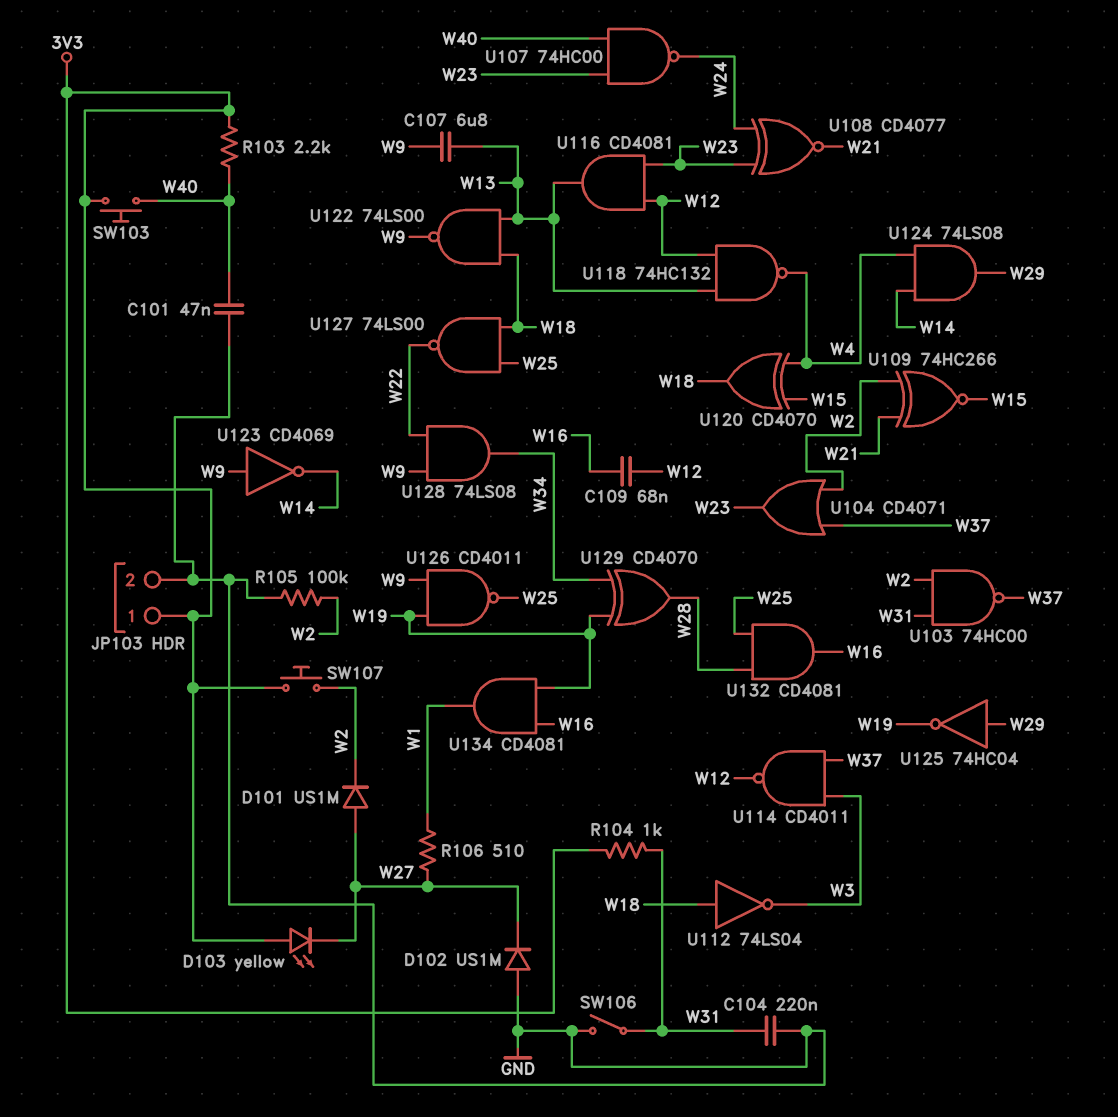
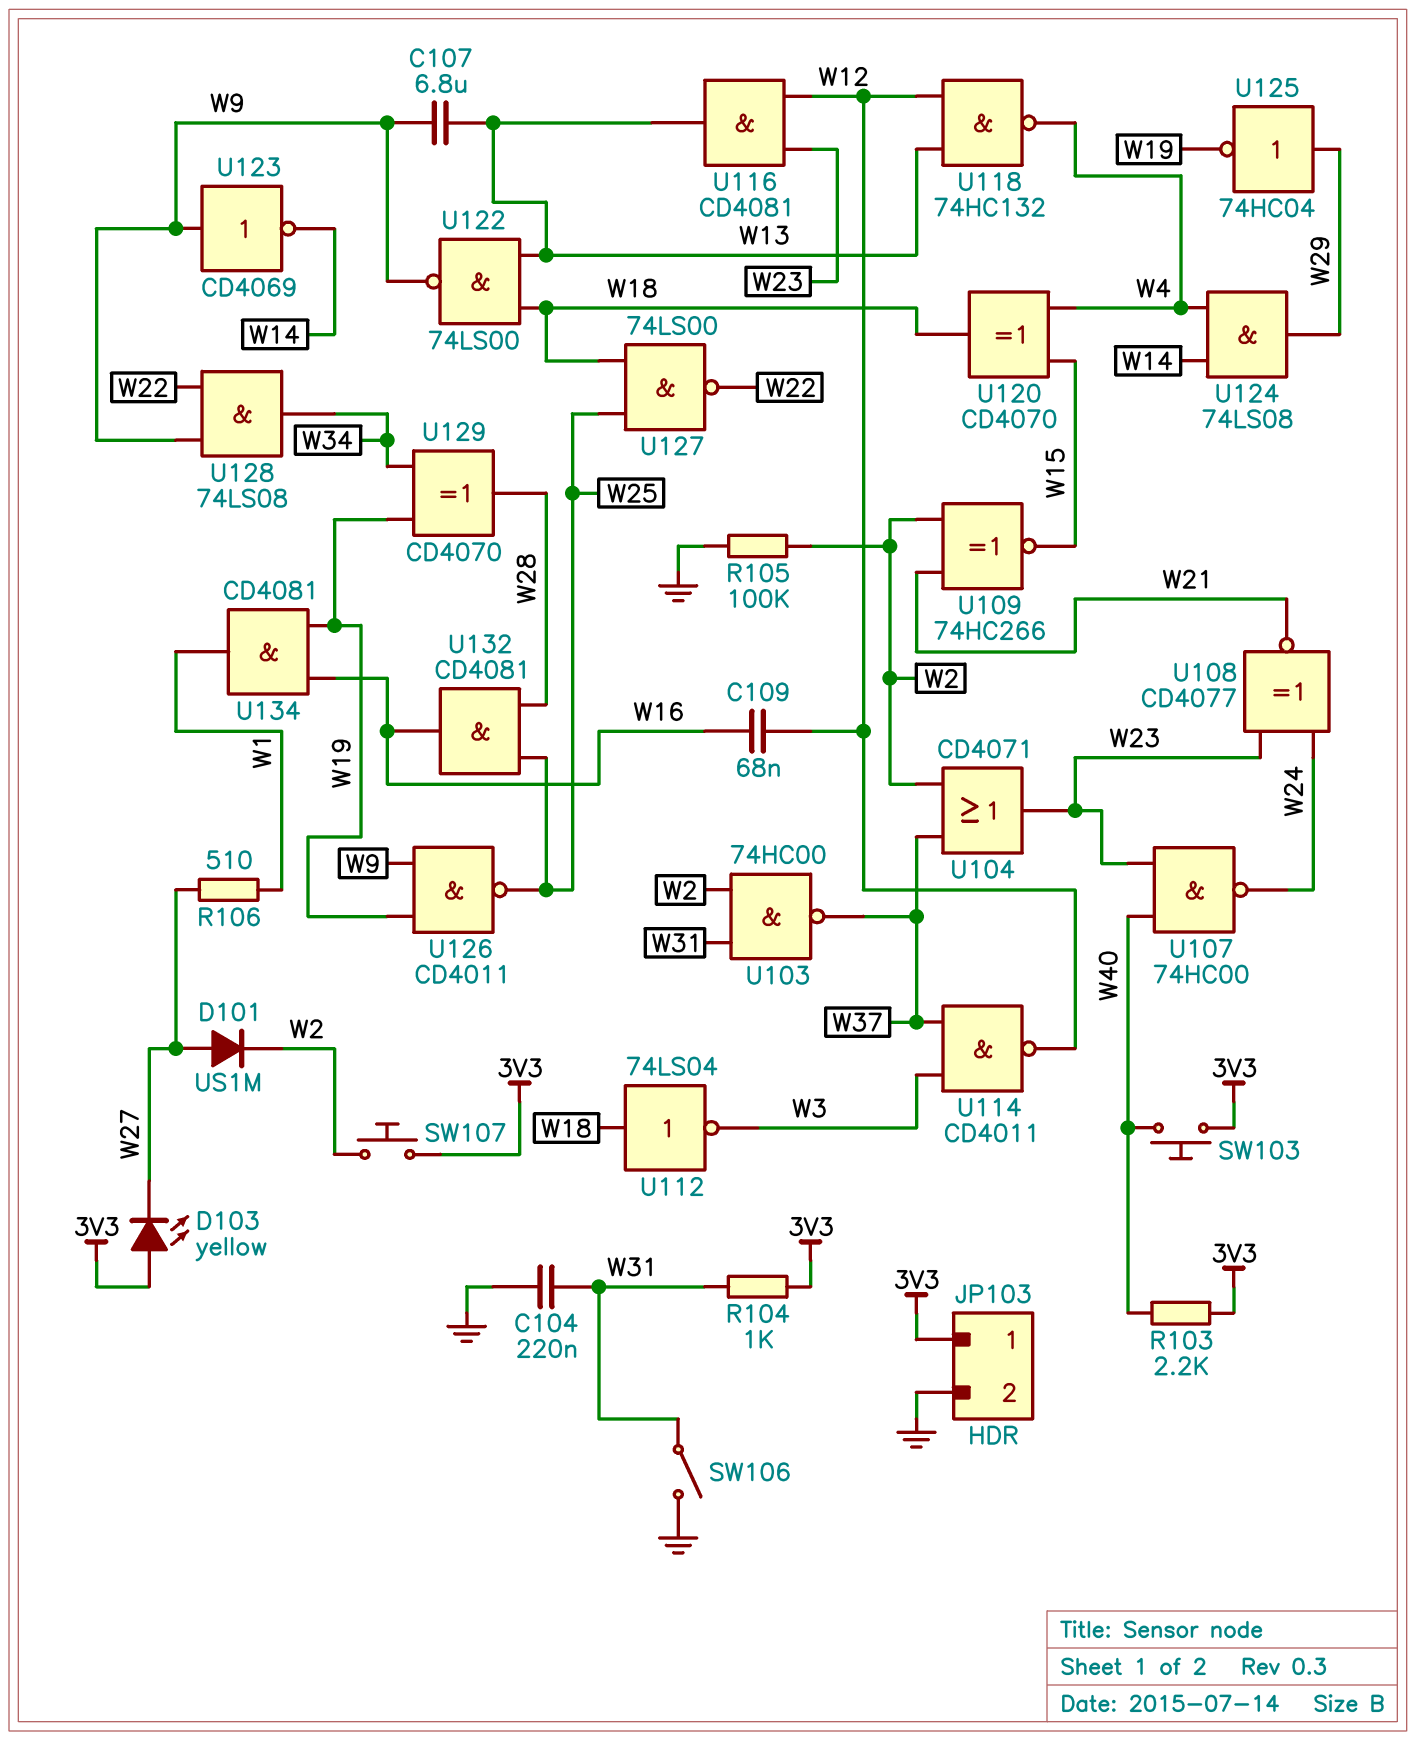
C101: 47nF (GND, W40) -> none
D102: diode US1M (A GND, K W27) -> none

